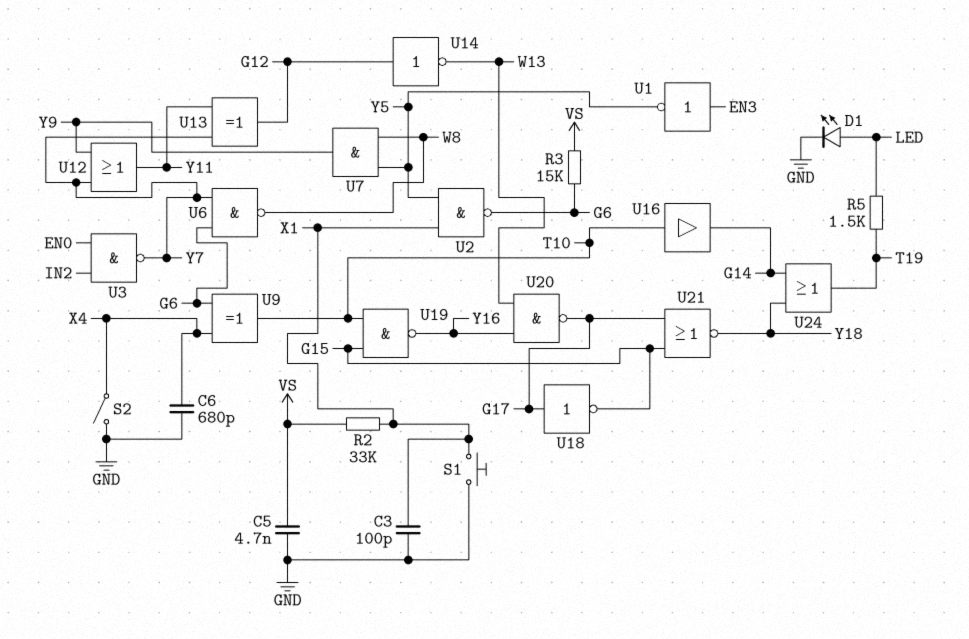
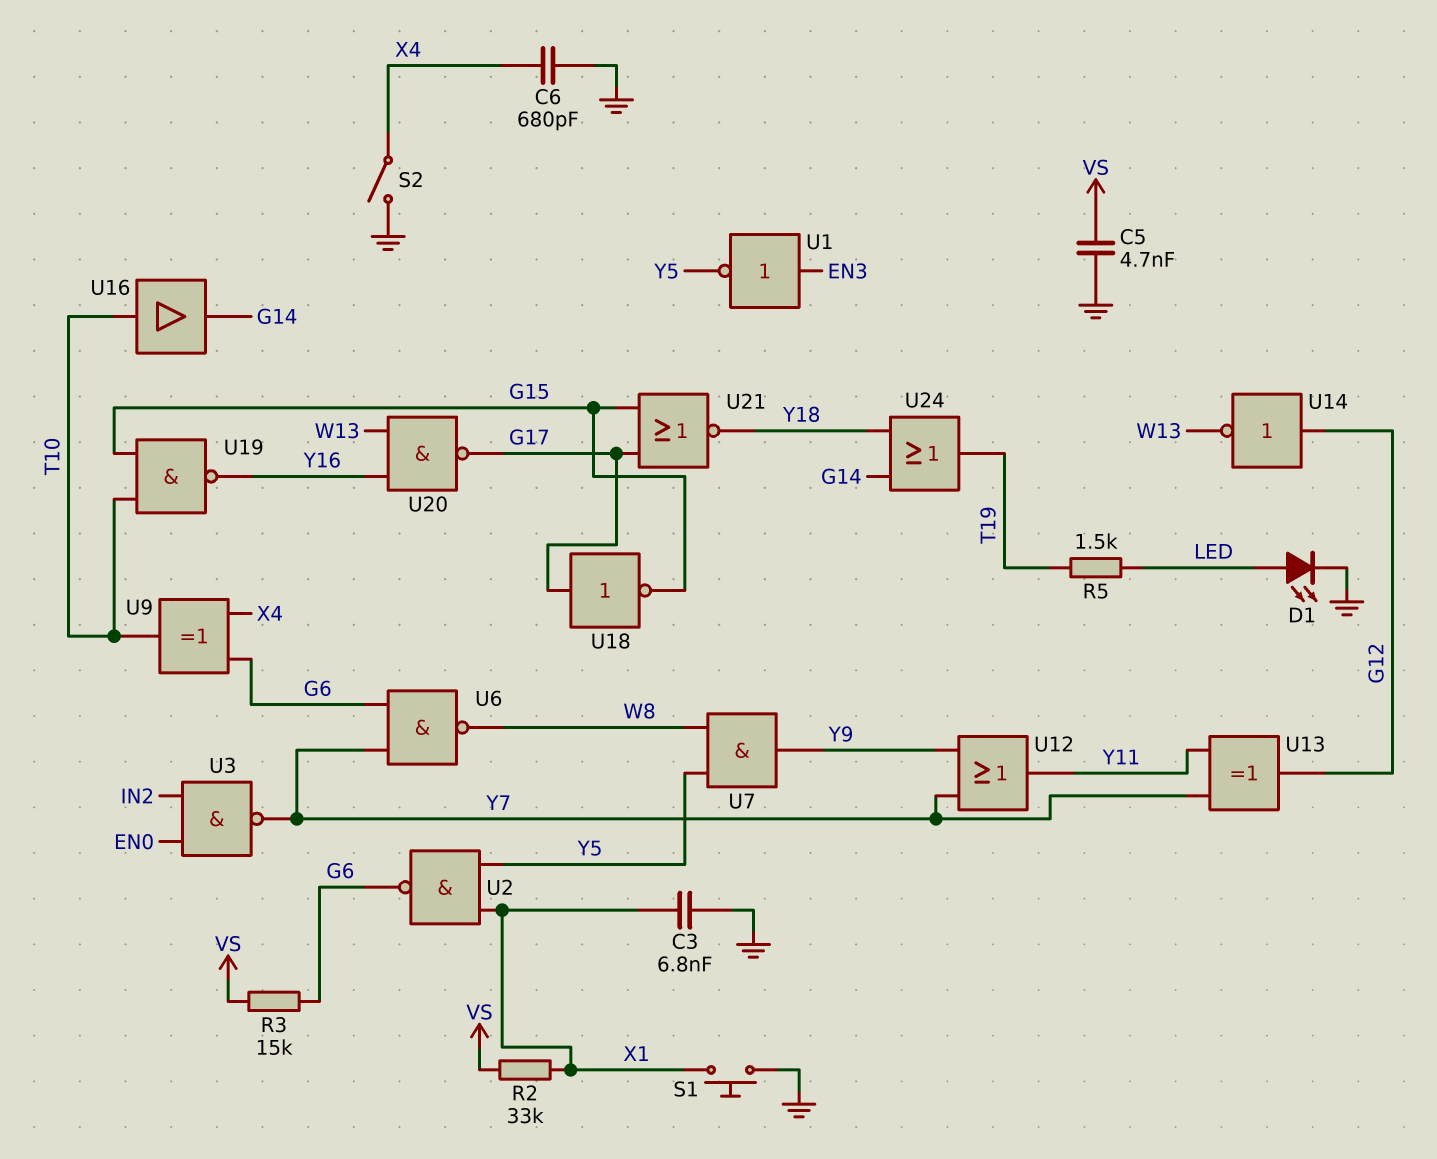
C3: 100pF (GND, X1) -> 6.8nF (GND, X1)

